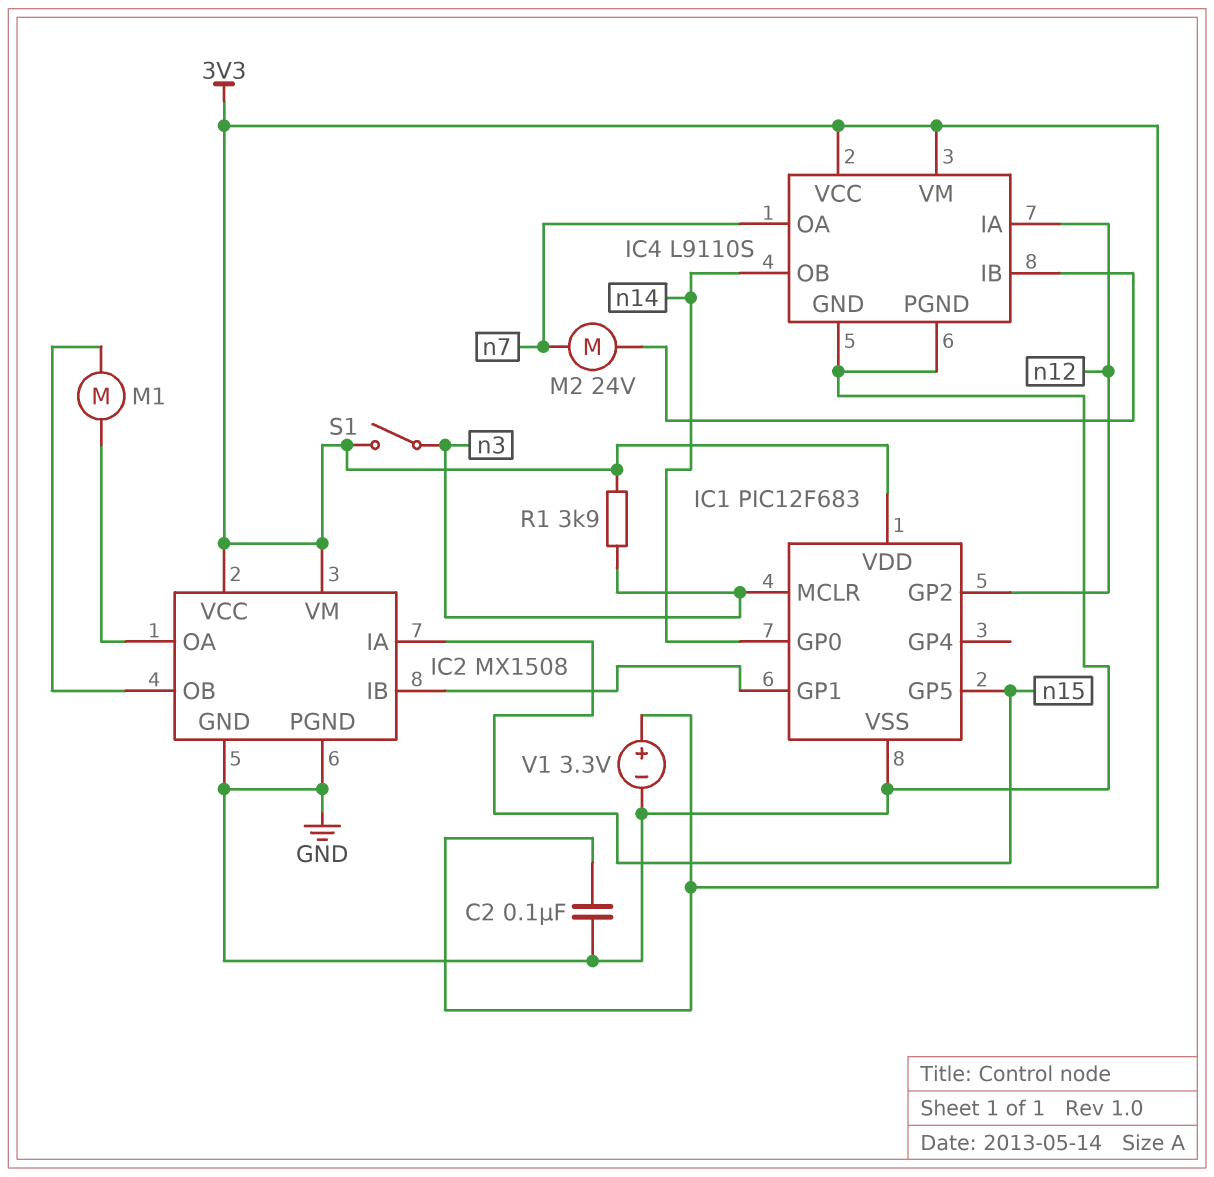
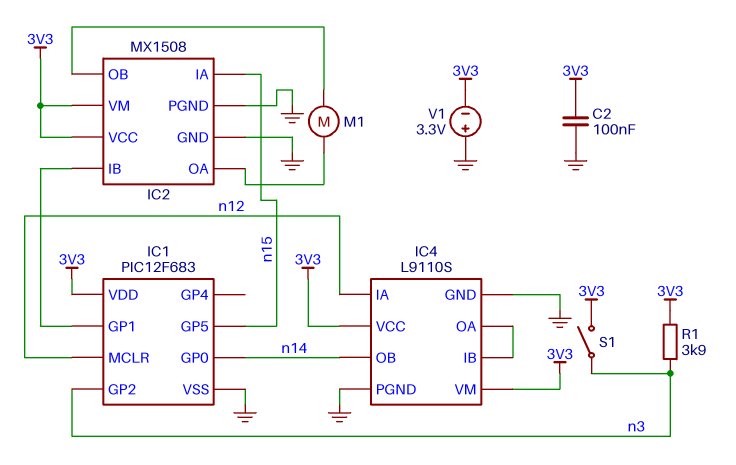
IC1 pin GP2: n12 -> n3
IC1 pin MCLR: n3 -> n12
IC4 pin OA: n7 -> IC4/IB
M2: motor 24V (IC4/IB, n7) -> none
V1: 3.3V (plus 3V3, minus GND) -> 3.3V (plus GND, minus 3V3)

